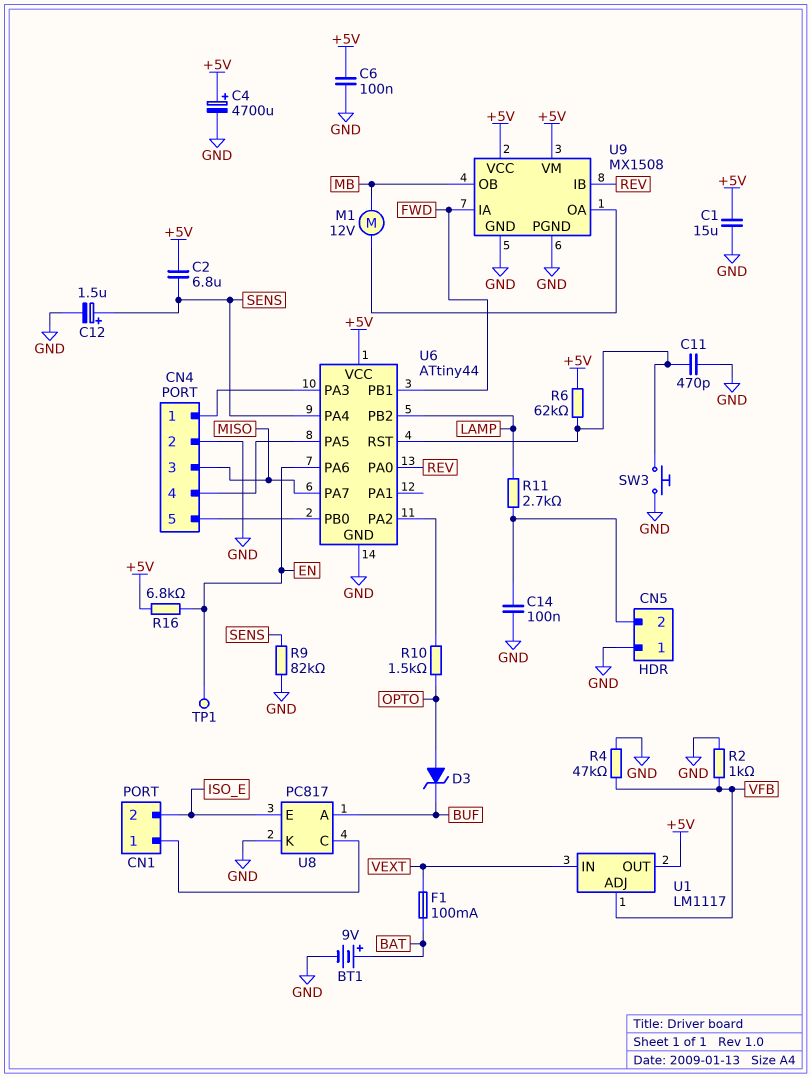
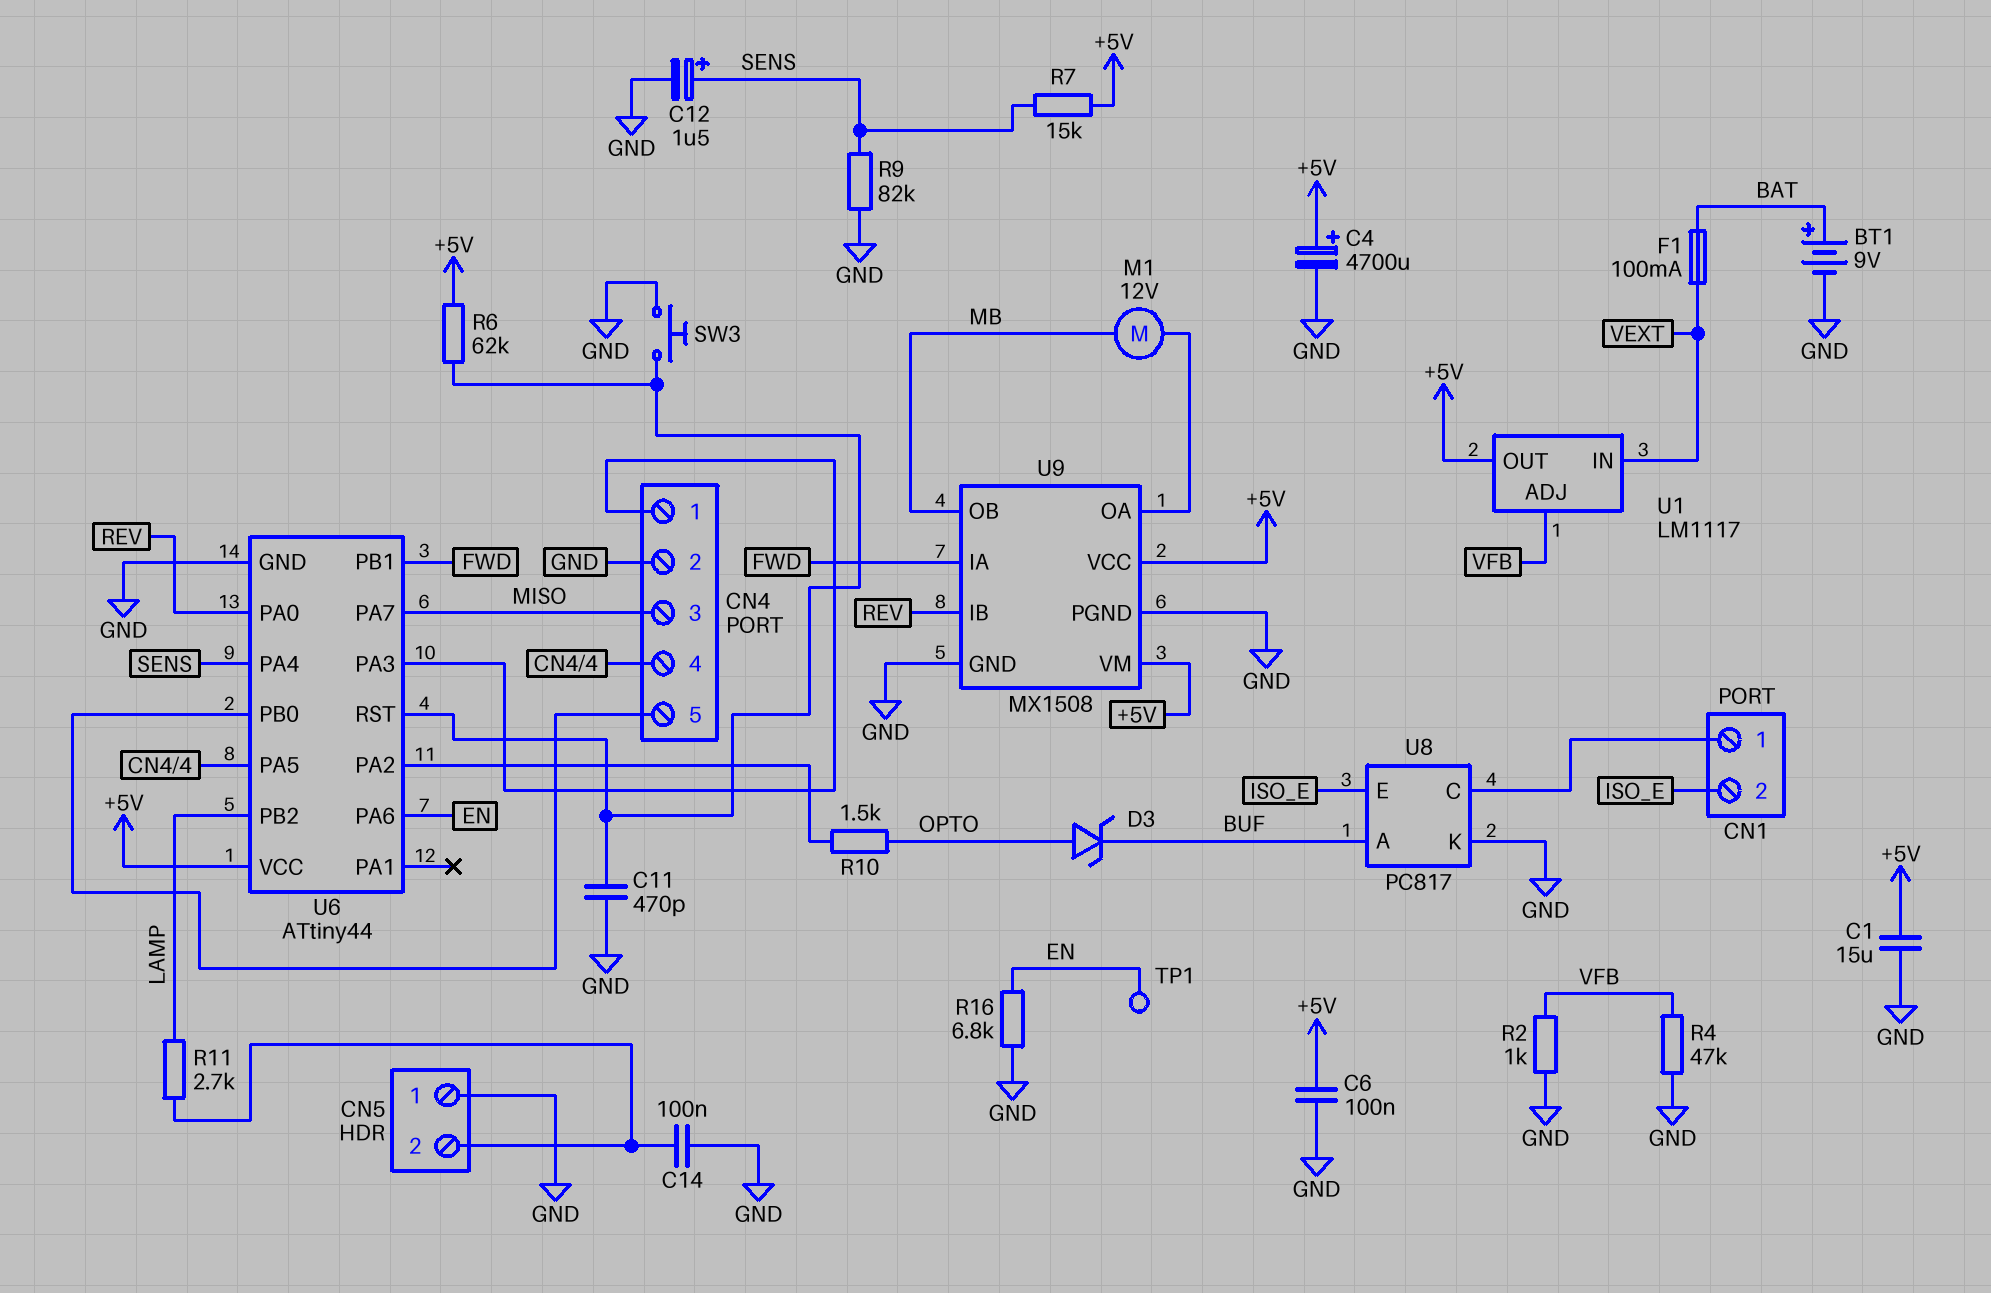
C2: 6.8uF (+5V, SENS) -> none
R7: none -> 15k (+5V, SENS)
R16: 6.8k (+5V, EN) -> 6.8k (EN, GND)

